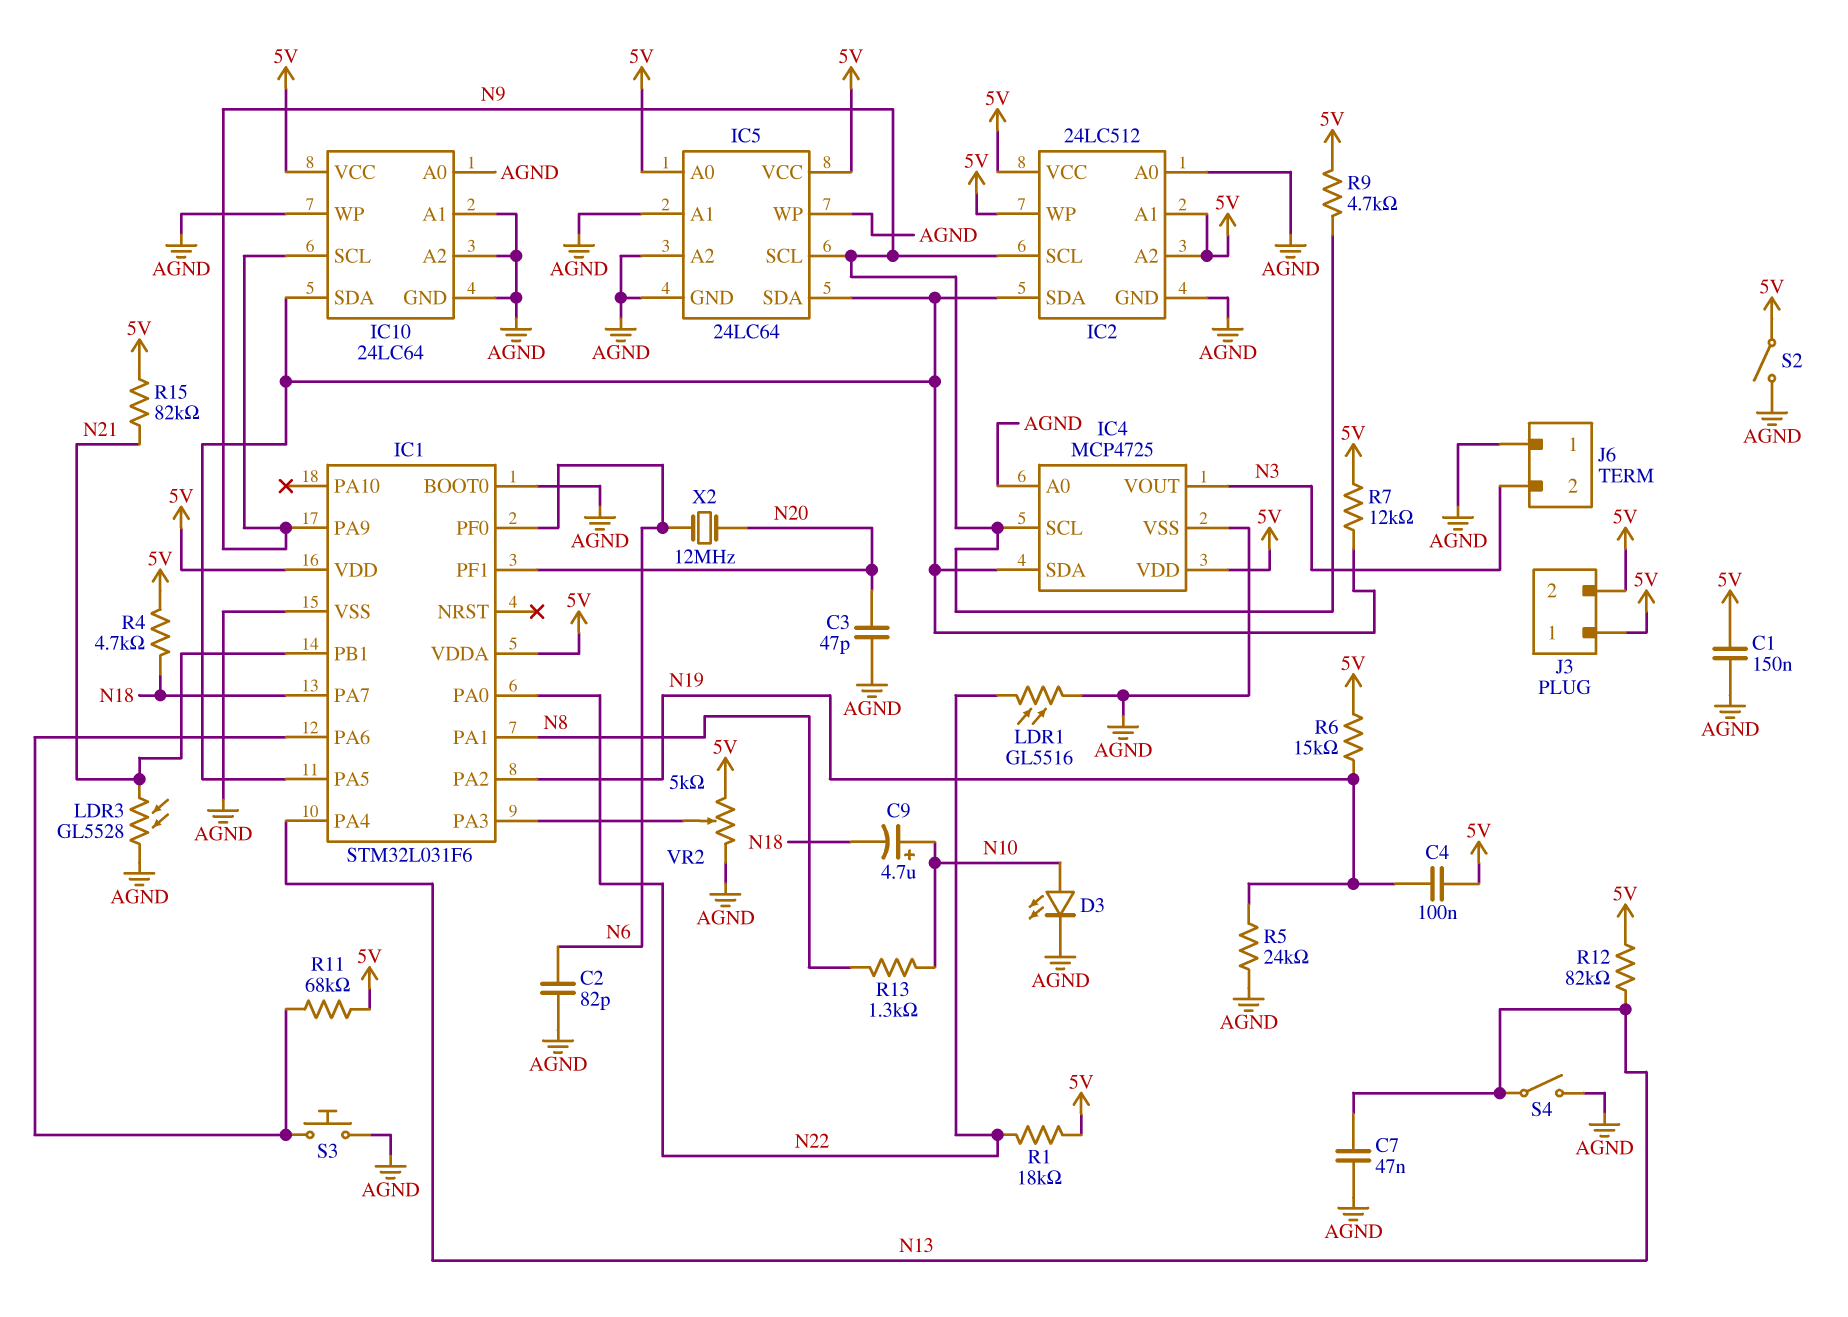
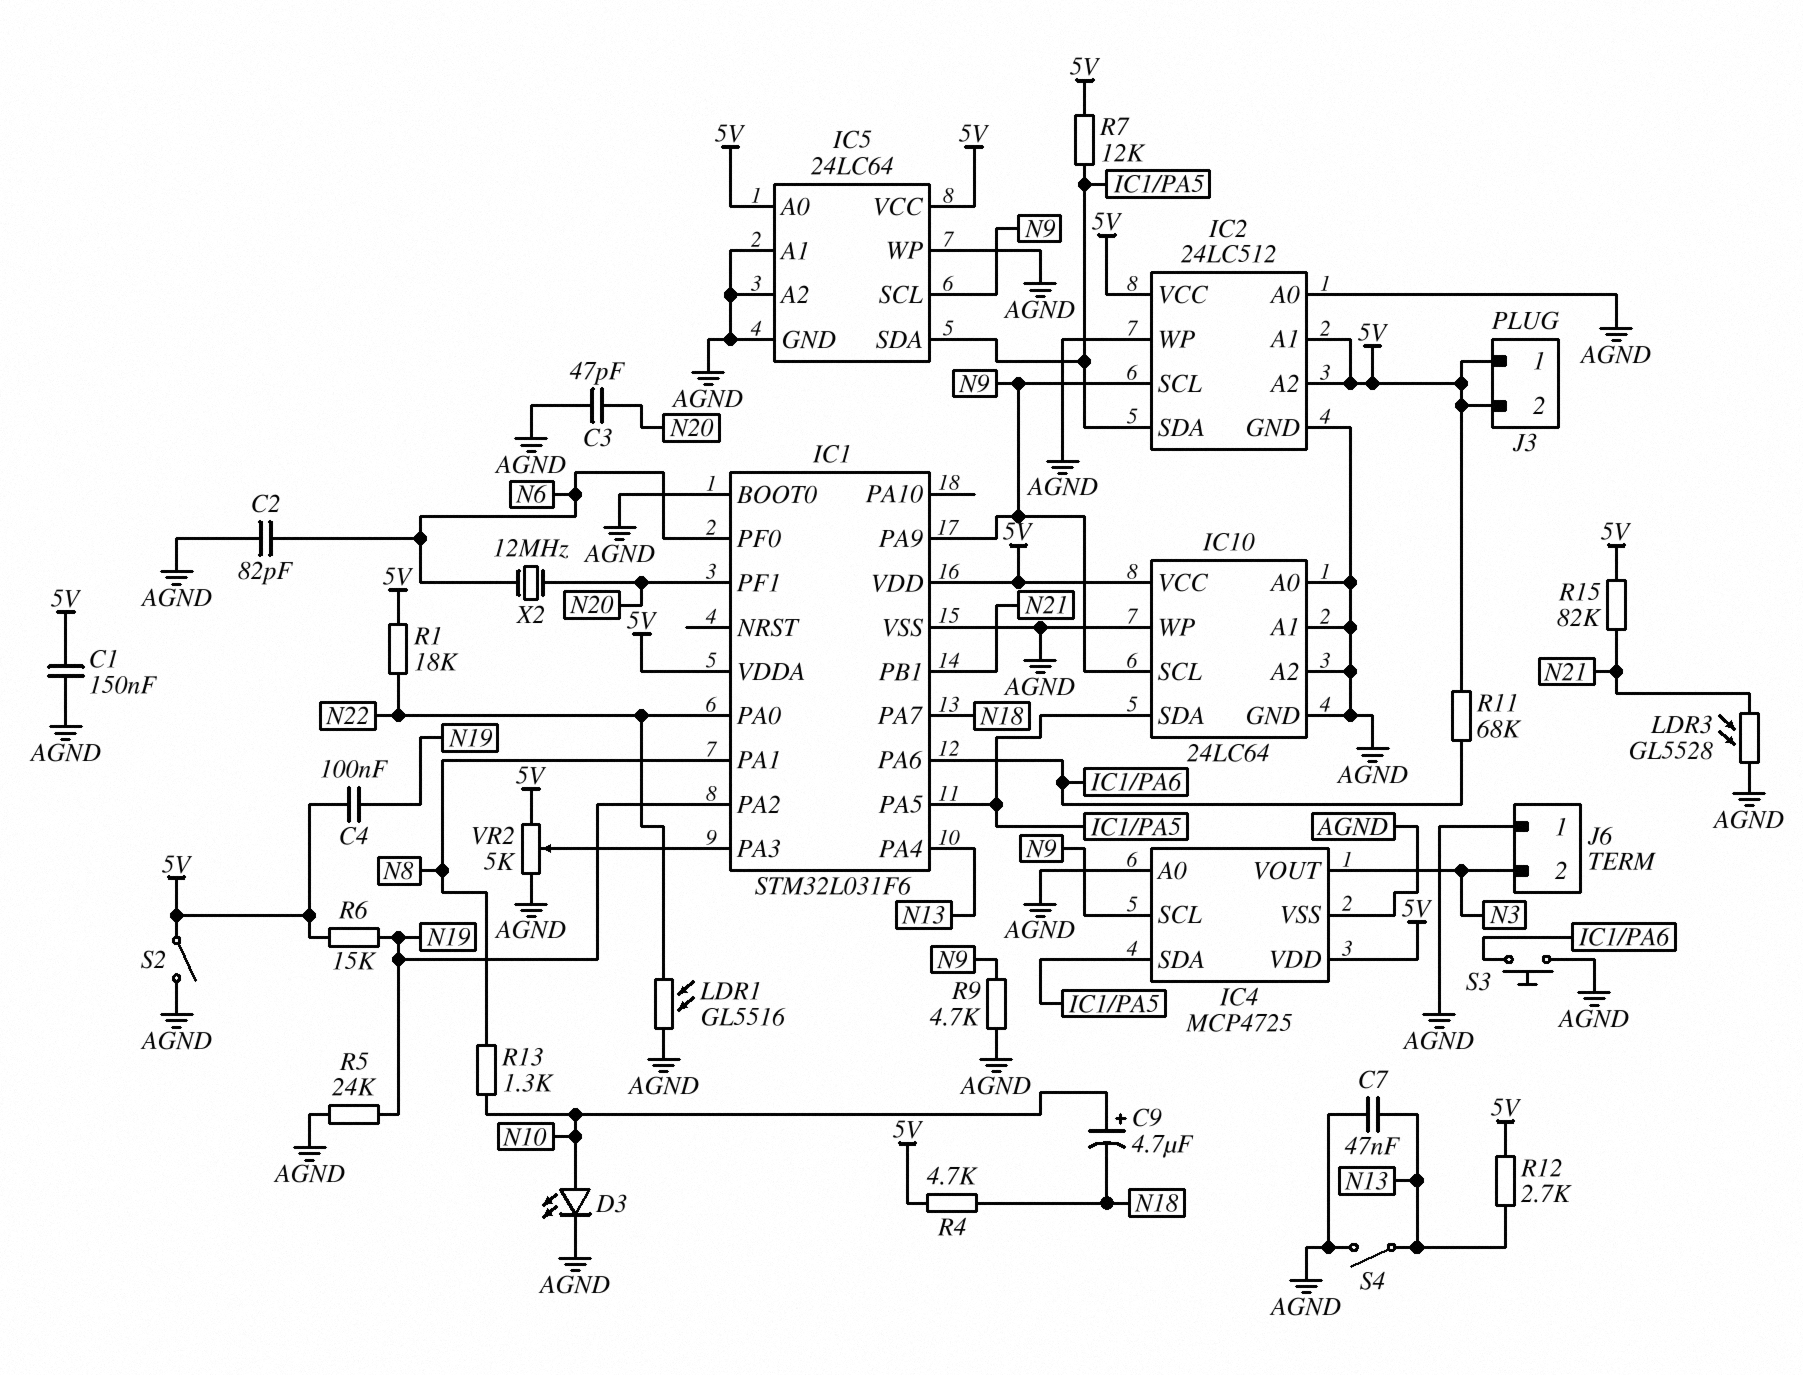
IC2 pin WP: 5V -> AGND
R9: 4.7k (5V, N9) -> 4.7k (AGND, N9)
R12: 82k (5V, N13) -> 2.7k (5V, N13)

